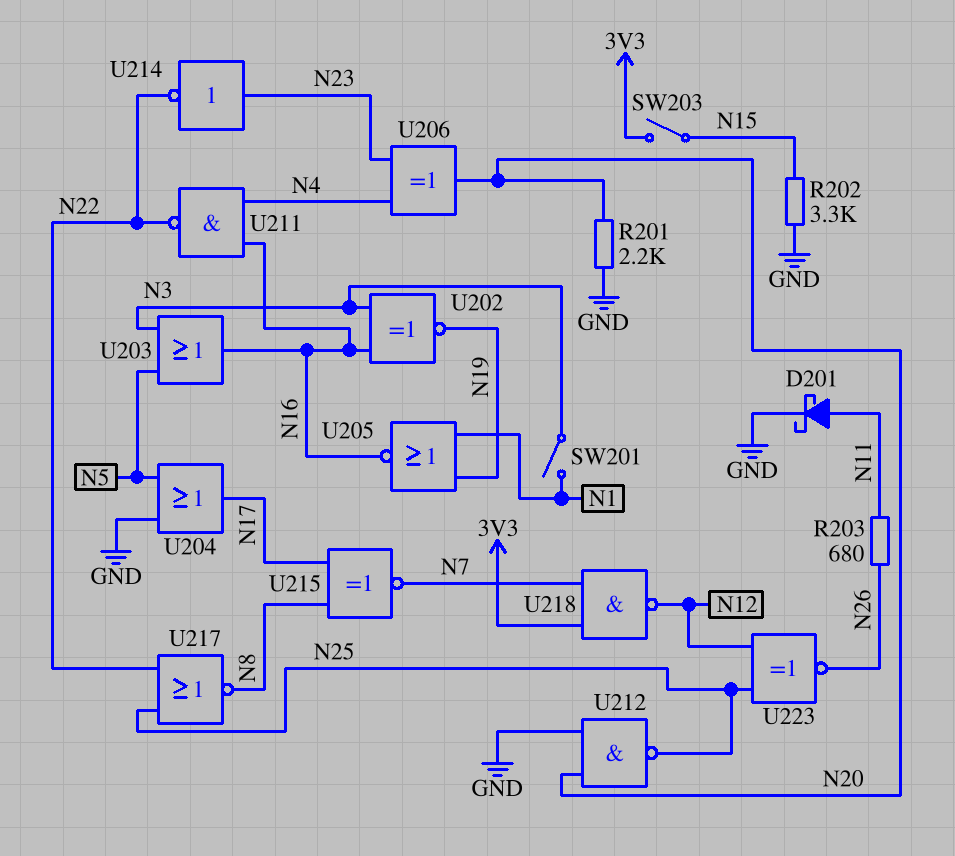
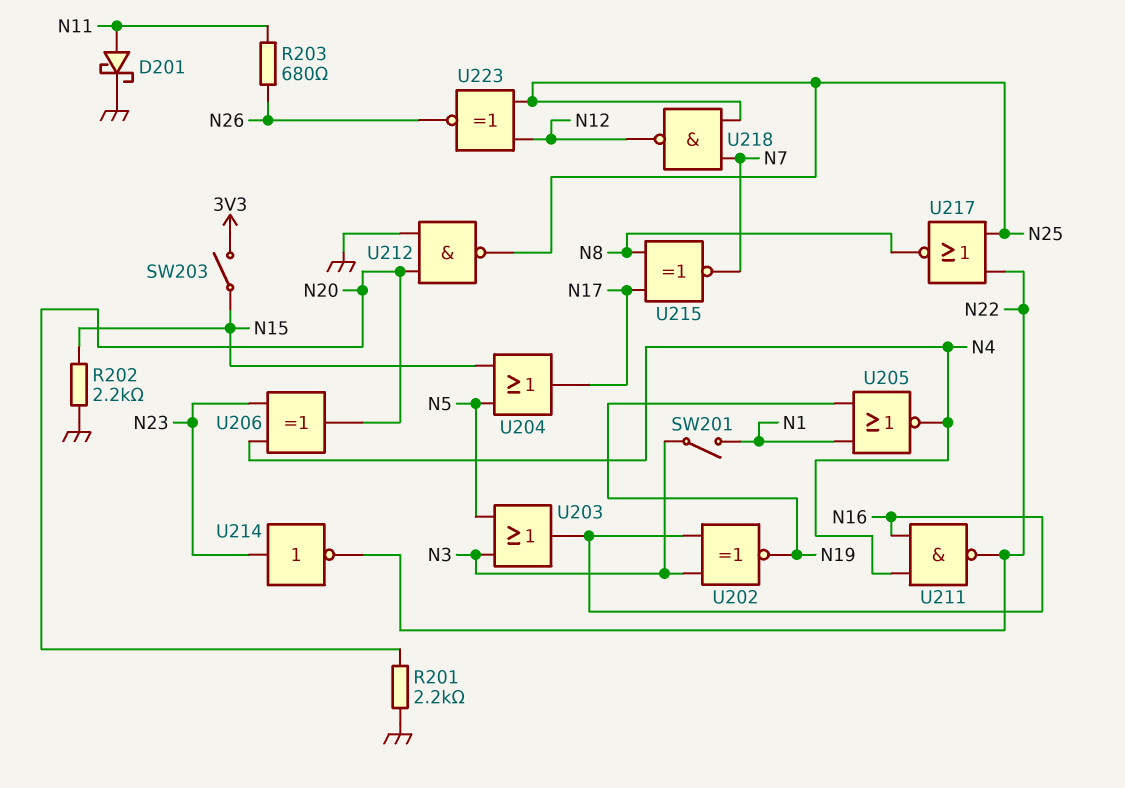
R202: 3.3k (GND, N15) -> 2.2k (GND, N15)
U204: OR (in GND, in N5, out N17) -> OR (in N5, in N15, out N17)
U205: NOR (in N1, in N19, out N16) -> NOR (in N1, in N19, out N4)
U218: NAND (in 3V3, in N7, out N12) -> NAND (in N7, in N25, out N12)

